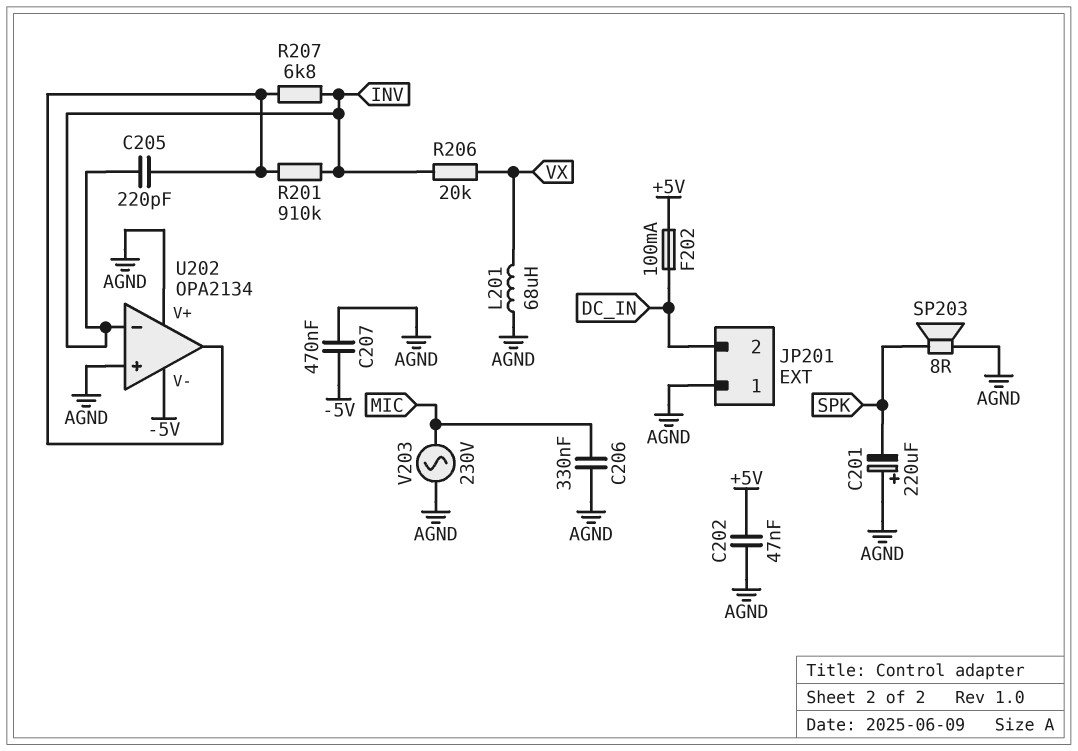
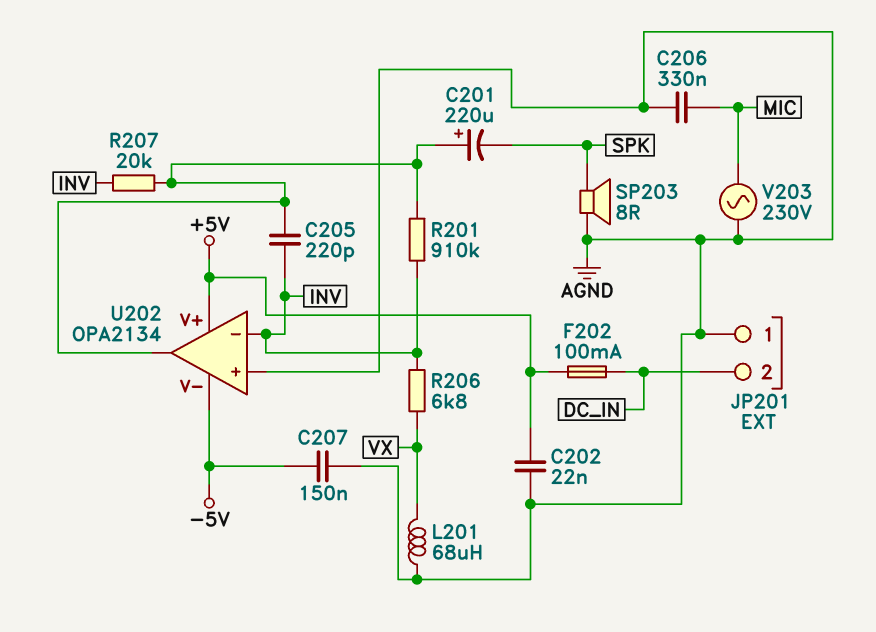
C201: 220uF (plus AGND, minus SPK) -> 220uF (plus U202/out, minus SPK)
C202: 47nF (+5V, AGND) -> 22nF (+5V, AGND)
C207: 470nF (-5V, AGND) -> 150nF (-5V, AGND)
R206: 20k (INV, VX) -> 6.8k (INV, VX)
R207: 6.8k (INV, U202/out) -> 20k (INV, U202/out)
U202 pin V+: AGND -> +5V

